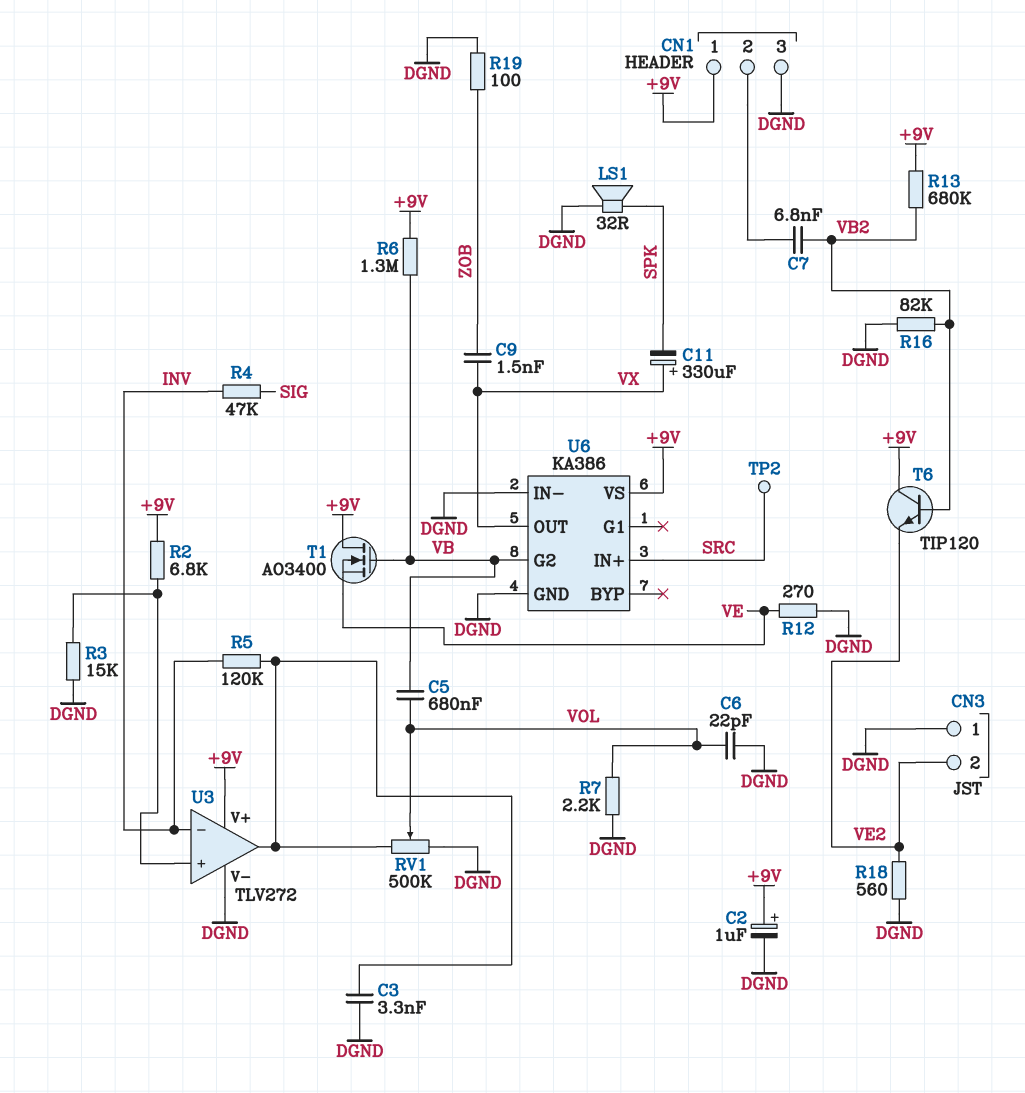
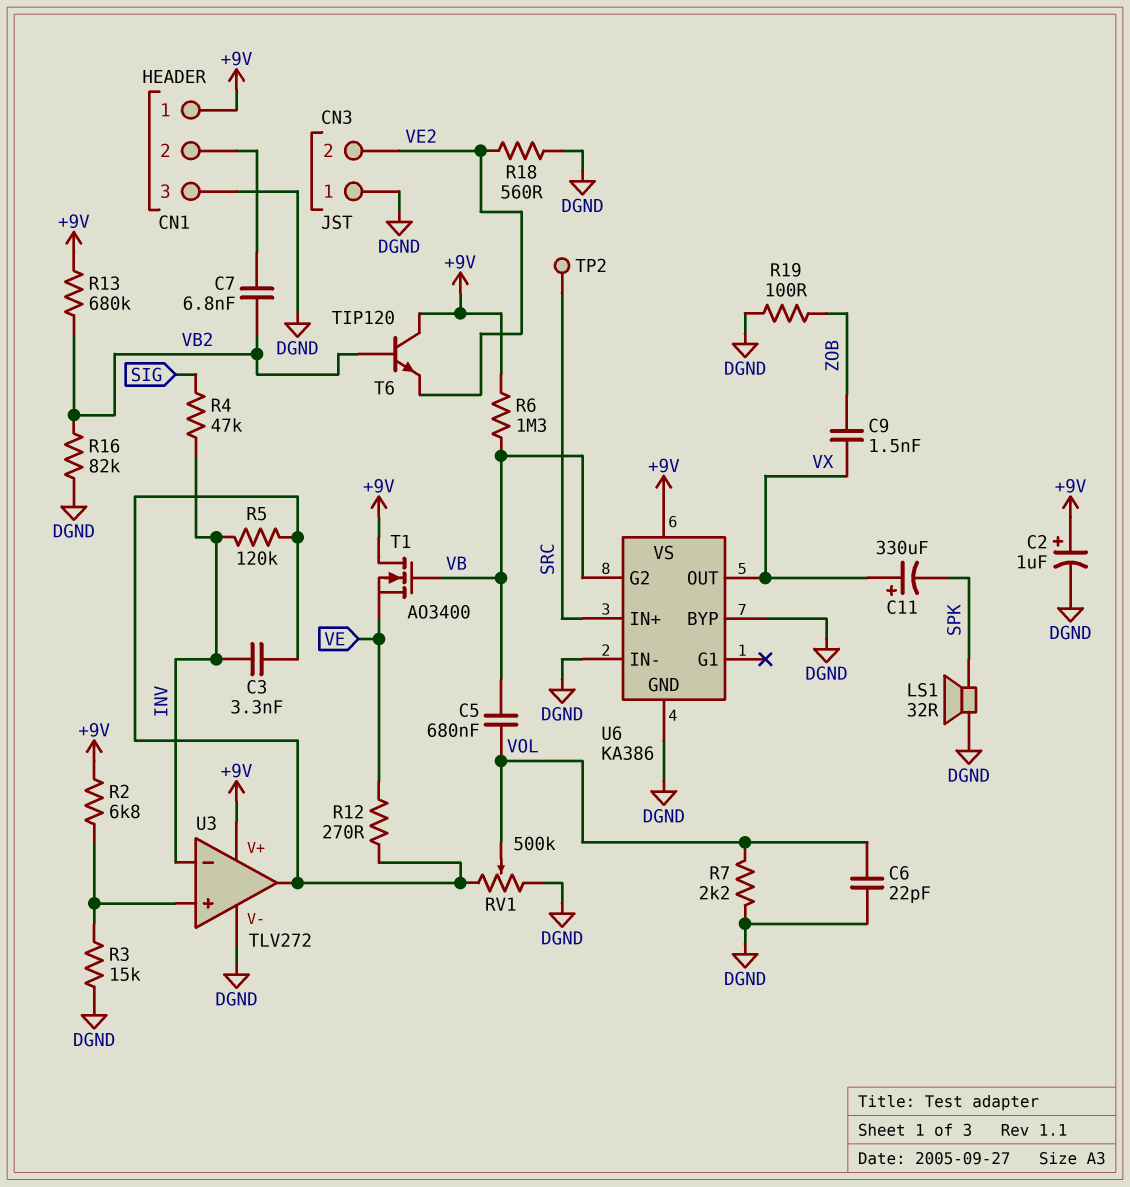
C3: 3.3nF (DGND, U3/out) -> 3.3nF (INV, U3/out)
R12: 270 (DGND, VE) -> 270 (U3/out, VE)
U6 pin BYP: none -> DGND

